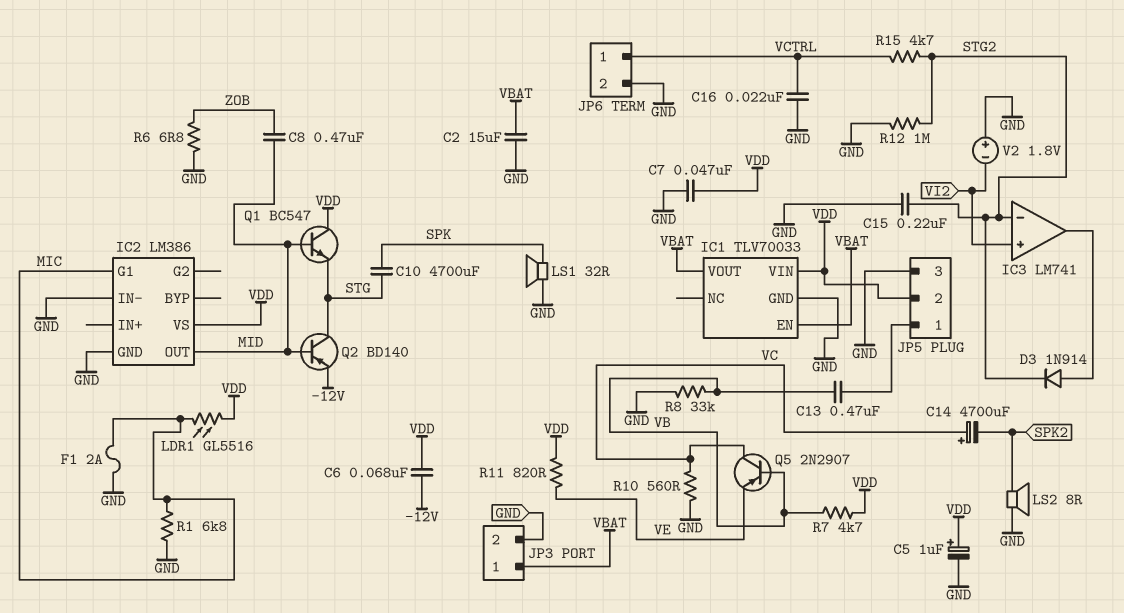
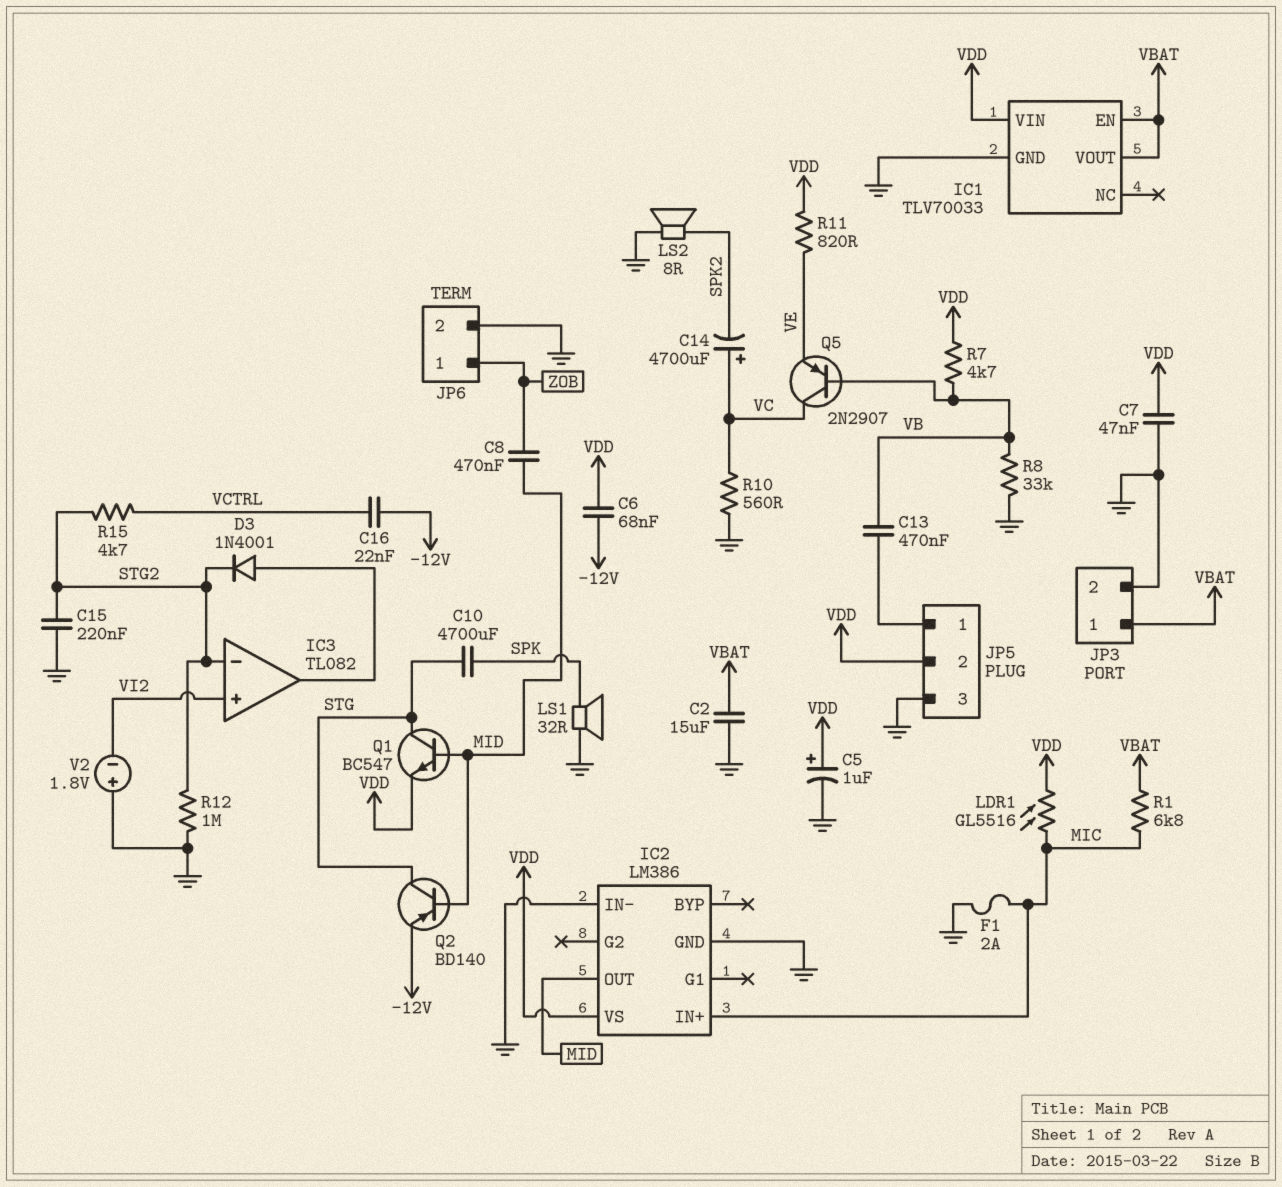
C16: 22nF (GND, VCTRL) -> 22nF (-12V, VCTRL)
D3: diode 1N914 (A IC3/out, K STG2) -> diode 1N4001 (A IC3/out, K STG2)
IC2 pin G1: MIC -> none
IC2 pin IN+: none -> MIC
IC3: LM741 -> TL082
JP6 pin 1: VCTRL -> ZOB
Q1: NPN BC547 (B MID, C VDD, E STG) -> NPN BC547 (B MID, C STG, E VDD)
R1: 6.8k (GND, MIC) -> 6.8k (MIC, VBAT)
R6: 6.8 (GND, ZOB) -> none

